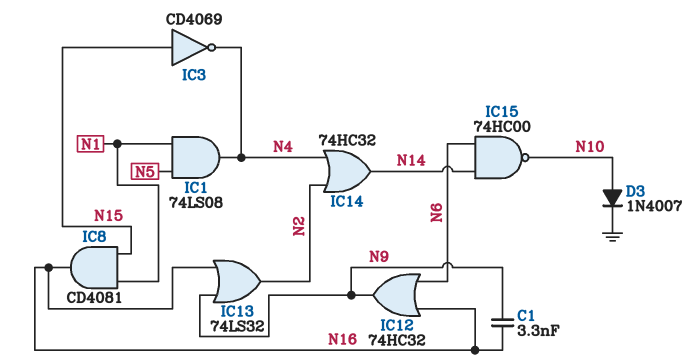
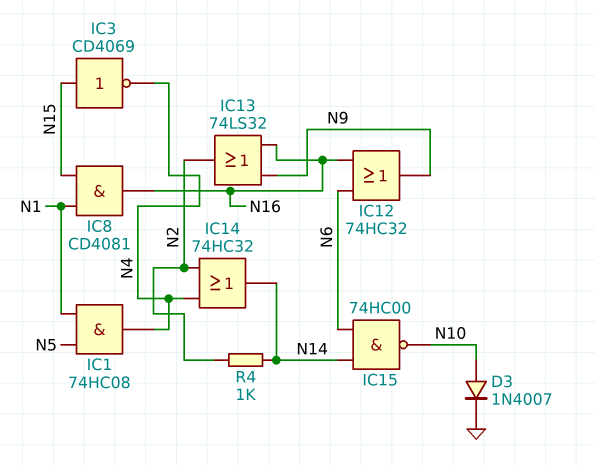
C1: 3.3nF (N9, N16) -> none
IC1: AND 74LS08 (in N1, in N5, out N4) -> AND 74HC08 (in N1, in N5, out N4)
R4: none -> 1k (N2, N14)

